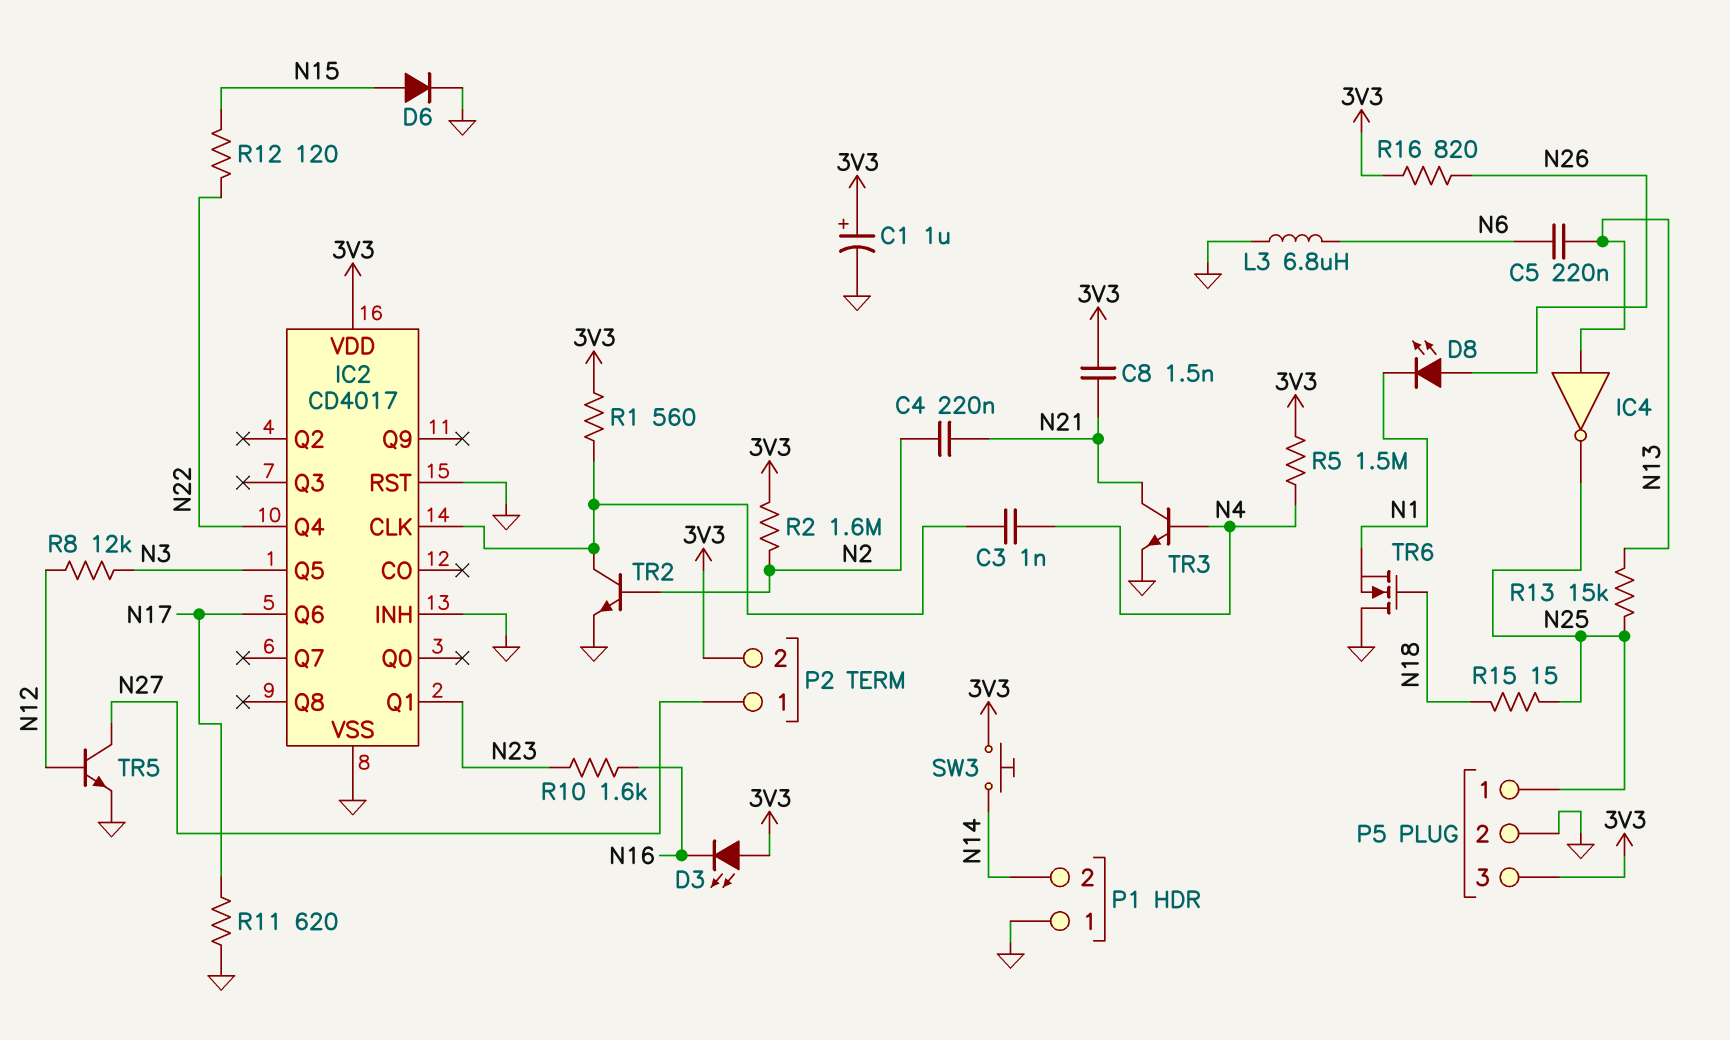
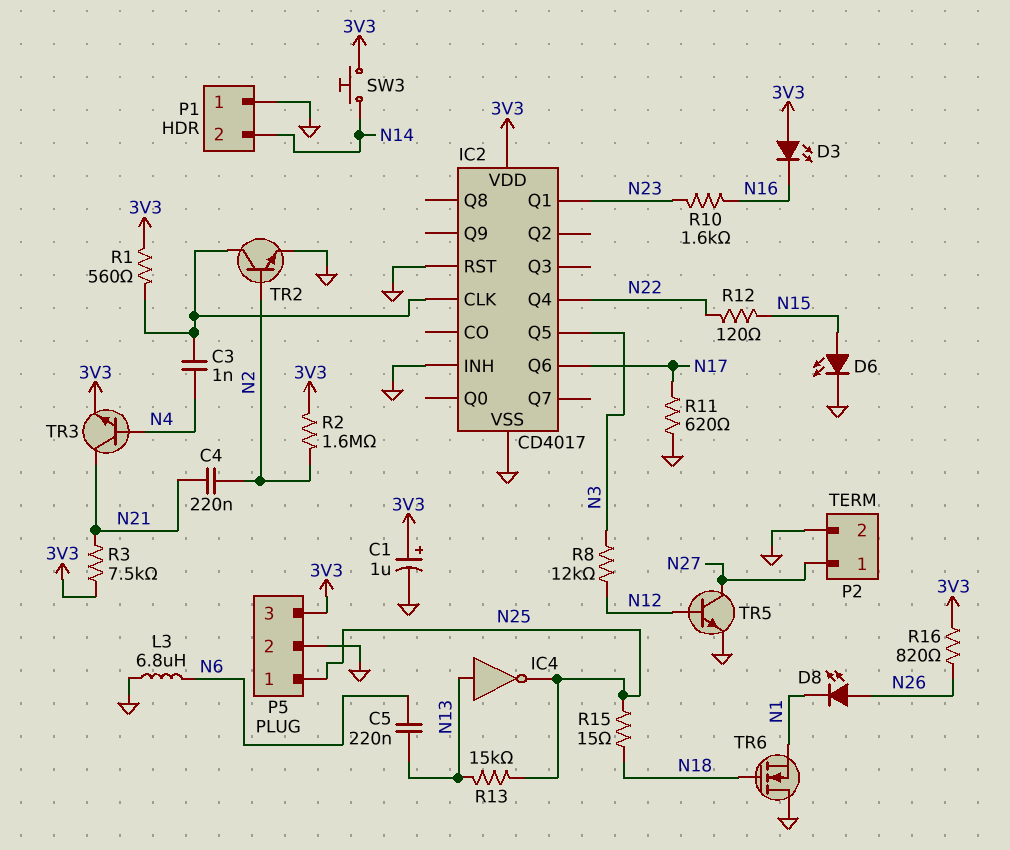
C8: 1.5nF (3V3, N21) -> none
D6: diode (A N15, K GND) -> LED (A N15, K GND)
P2 pin 2: 3V3 -> GND
R3: none -> 7.5k (3V3, N21)
R5: 1.5M (3V3, N4) -> none
TR3: NPN (B N4, C N21, E GND) -> NPN (B N4, C N21, E 3V3)

